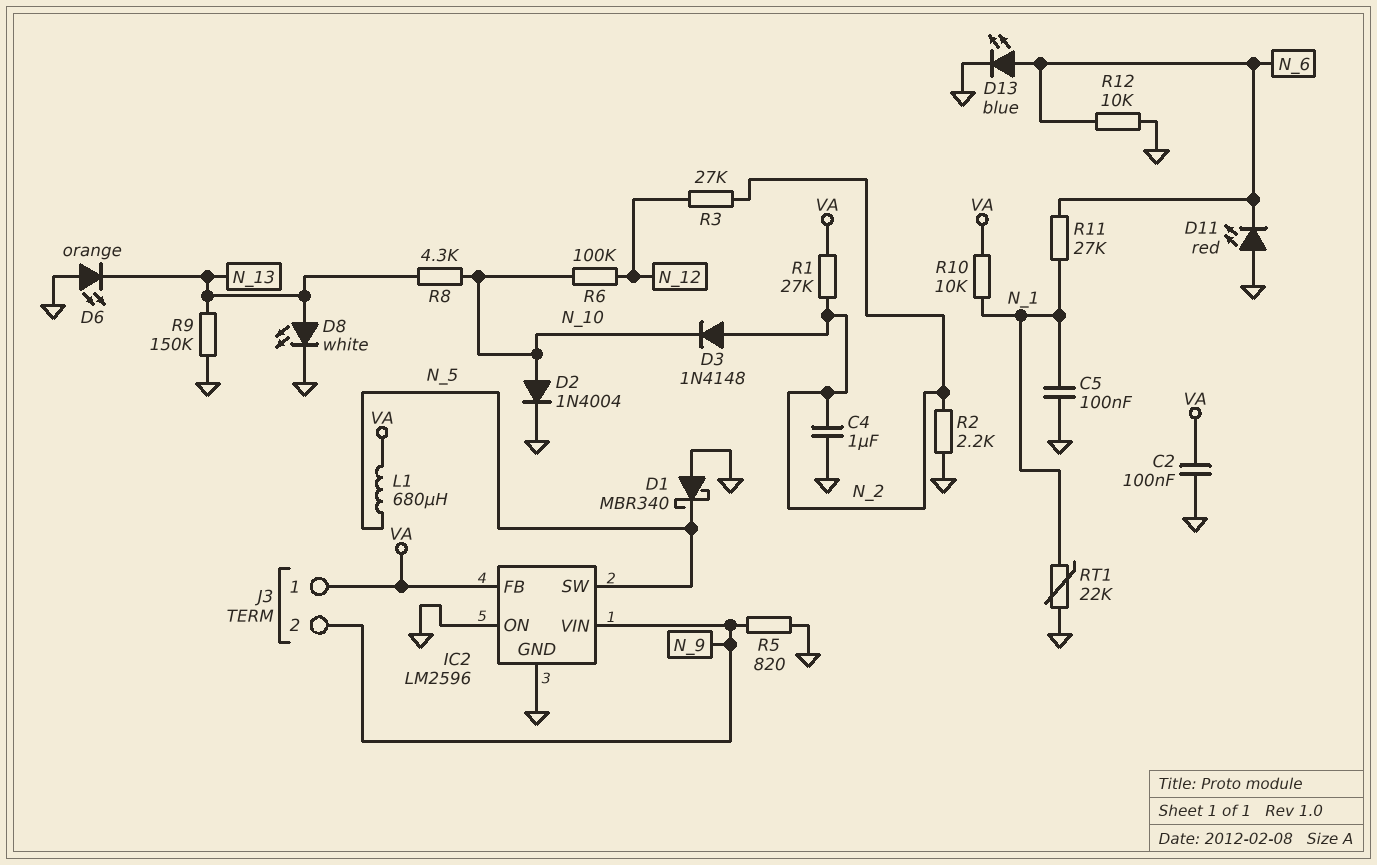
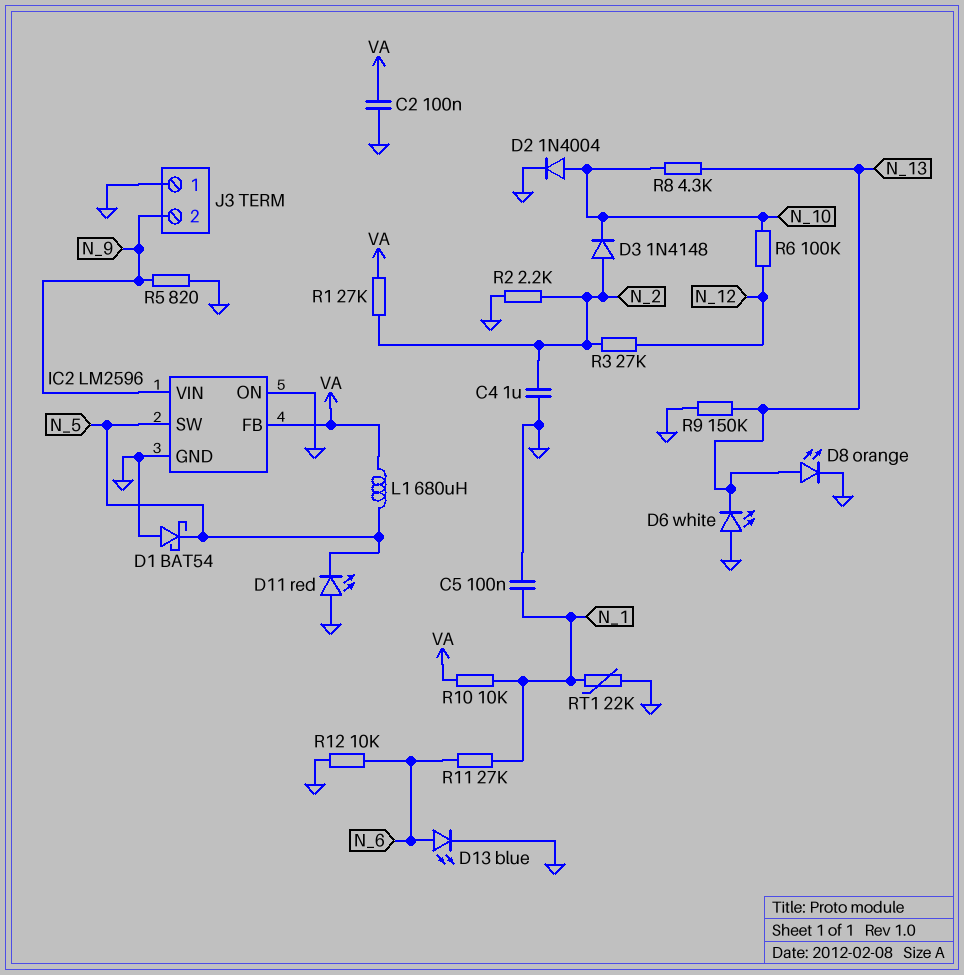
D1: schottky MBR340 (A GND, K N_5) -> schottky BAT54 (A GND, K N_5)
D6: LED orange (A GND, K N_13) -> LED white (A GND, K N_13)
D8: LED white (A N_13, K GND) -> LED orange (A N_13, K GND)
D11: LED red (A GND, K N_6) -> LED red (A GND, K N_5)
J3 pin 1: VA -> GND

